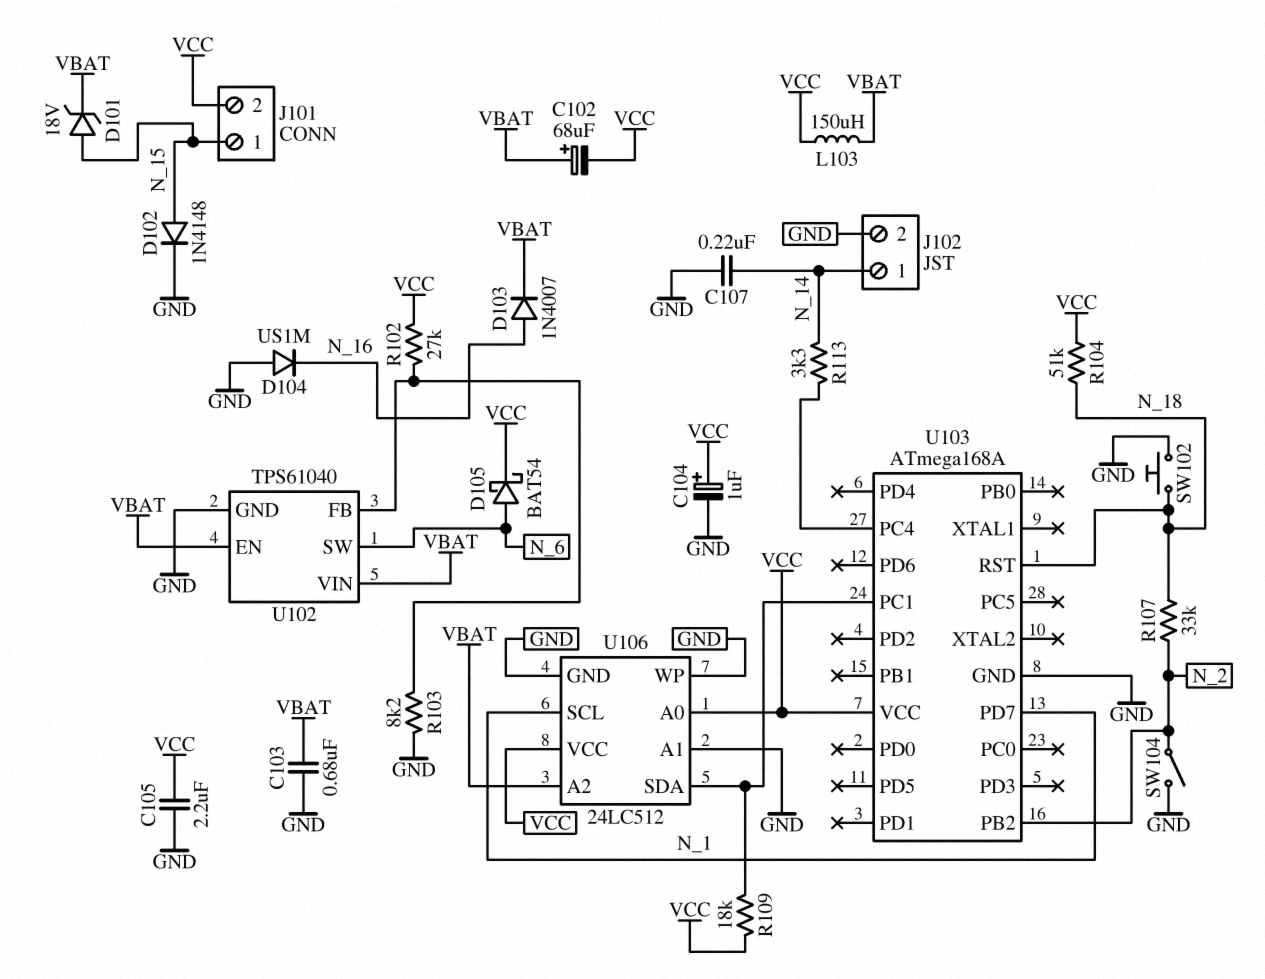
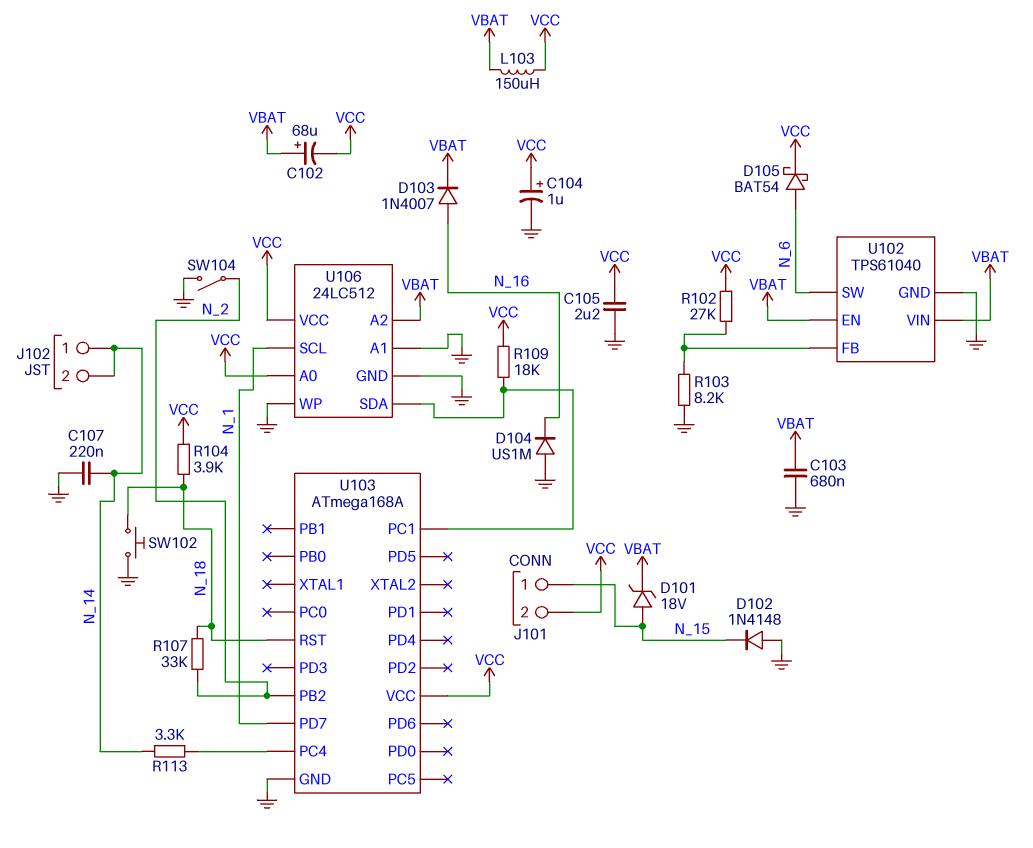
D102: diode 1N4148 (A N_15, K GND) -> diode 1N4148 (A GND, K N_15)
J102 pin 2: GND -> N_14
R104: 51k (N_18, VCC) -> 3.9k (N_18, VCC)

